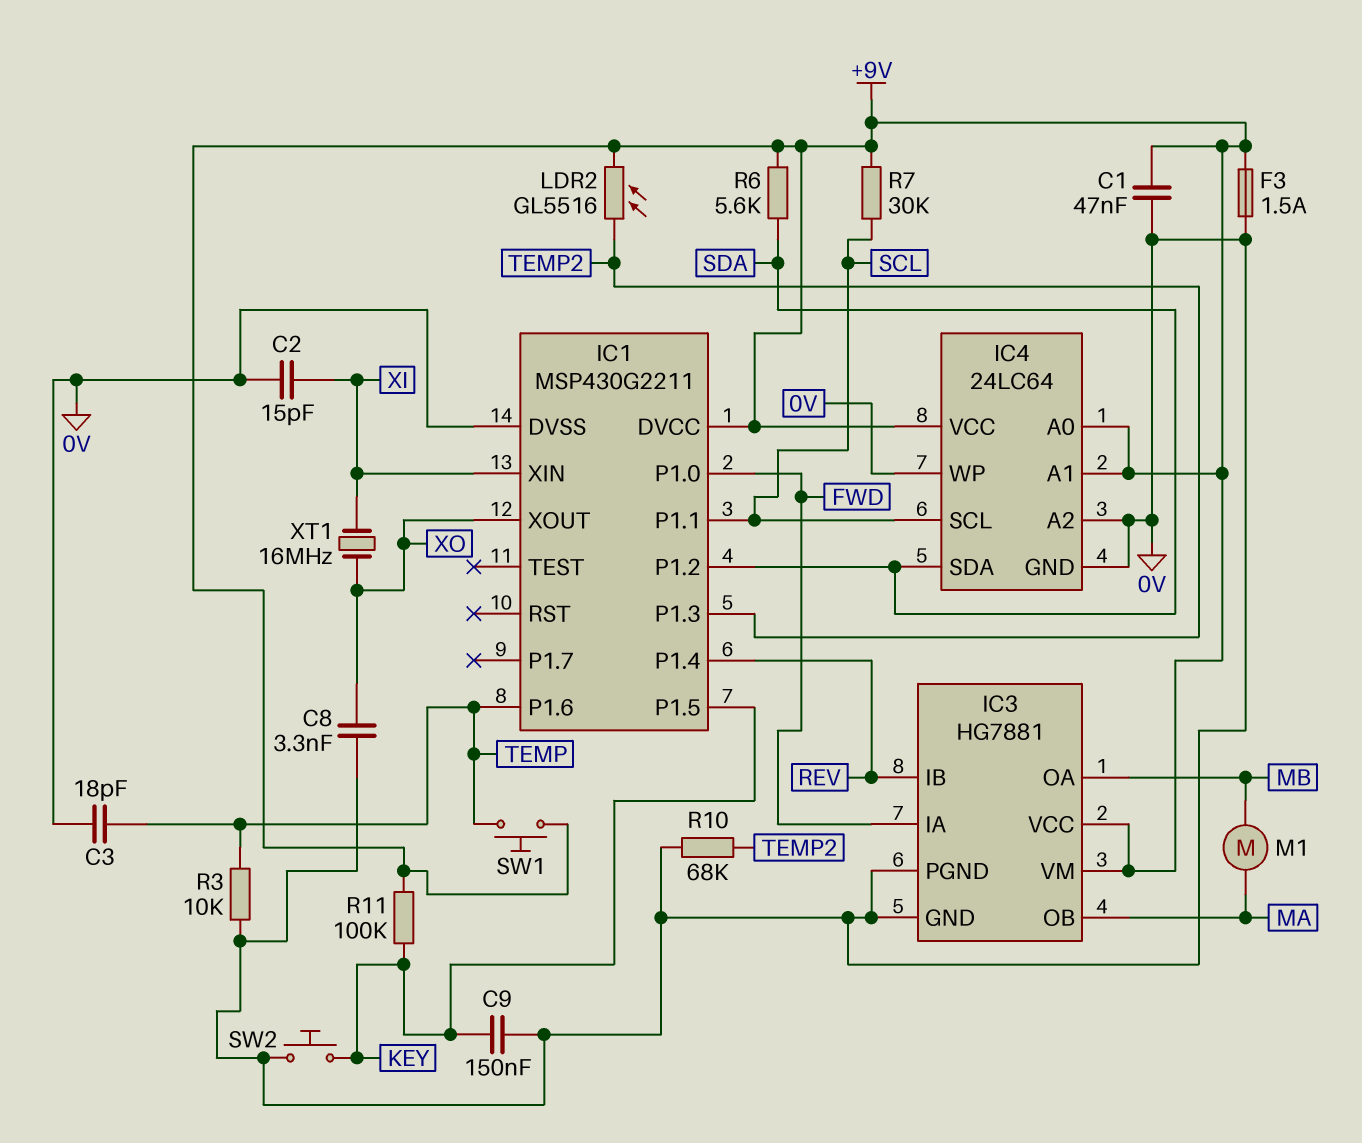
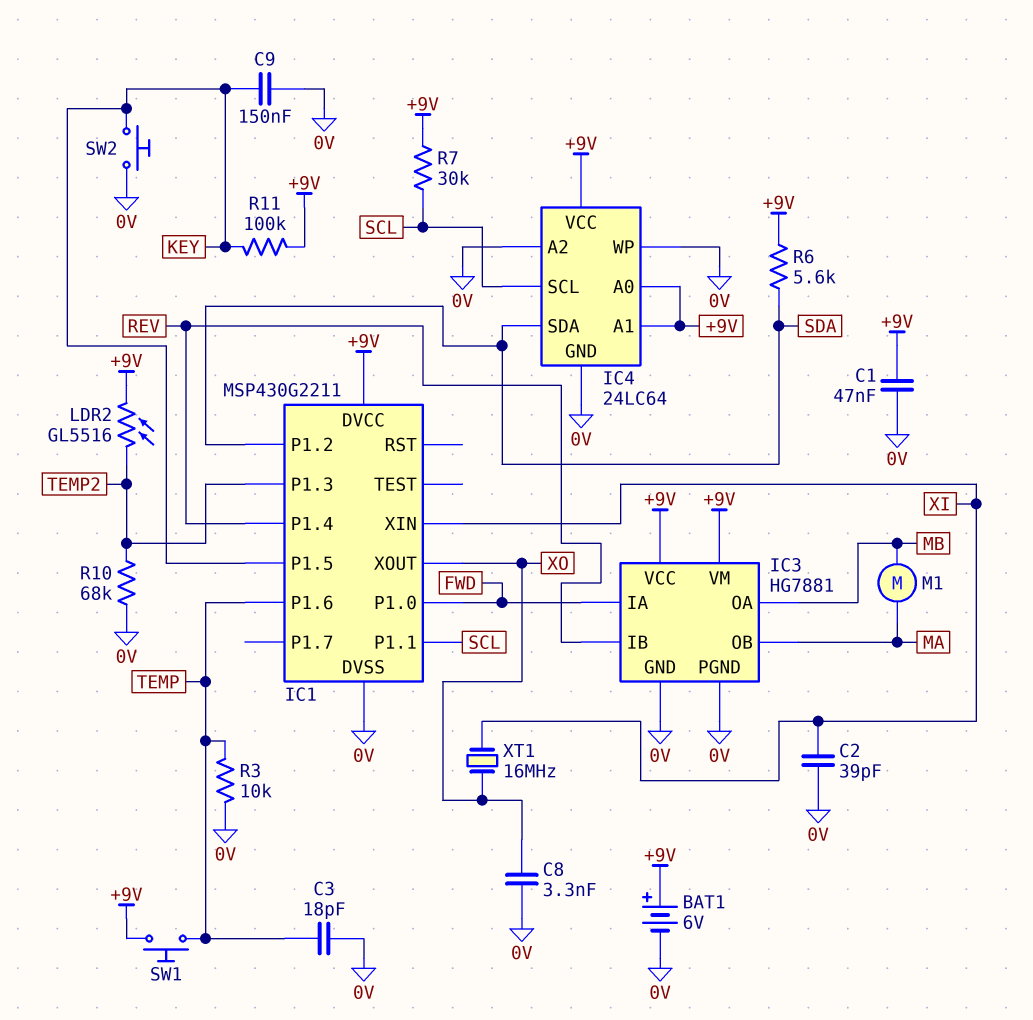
BAT1: none -> 6V (plus +9V, minus 0V)
C2: 15pF (0V, XI) -> 39pF (0V, XI)
F3: 1.5A (+9V, 0V) -> none

